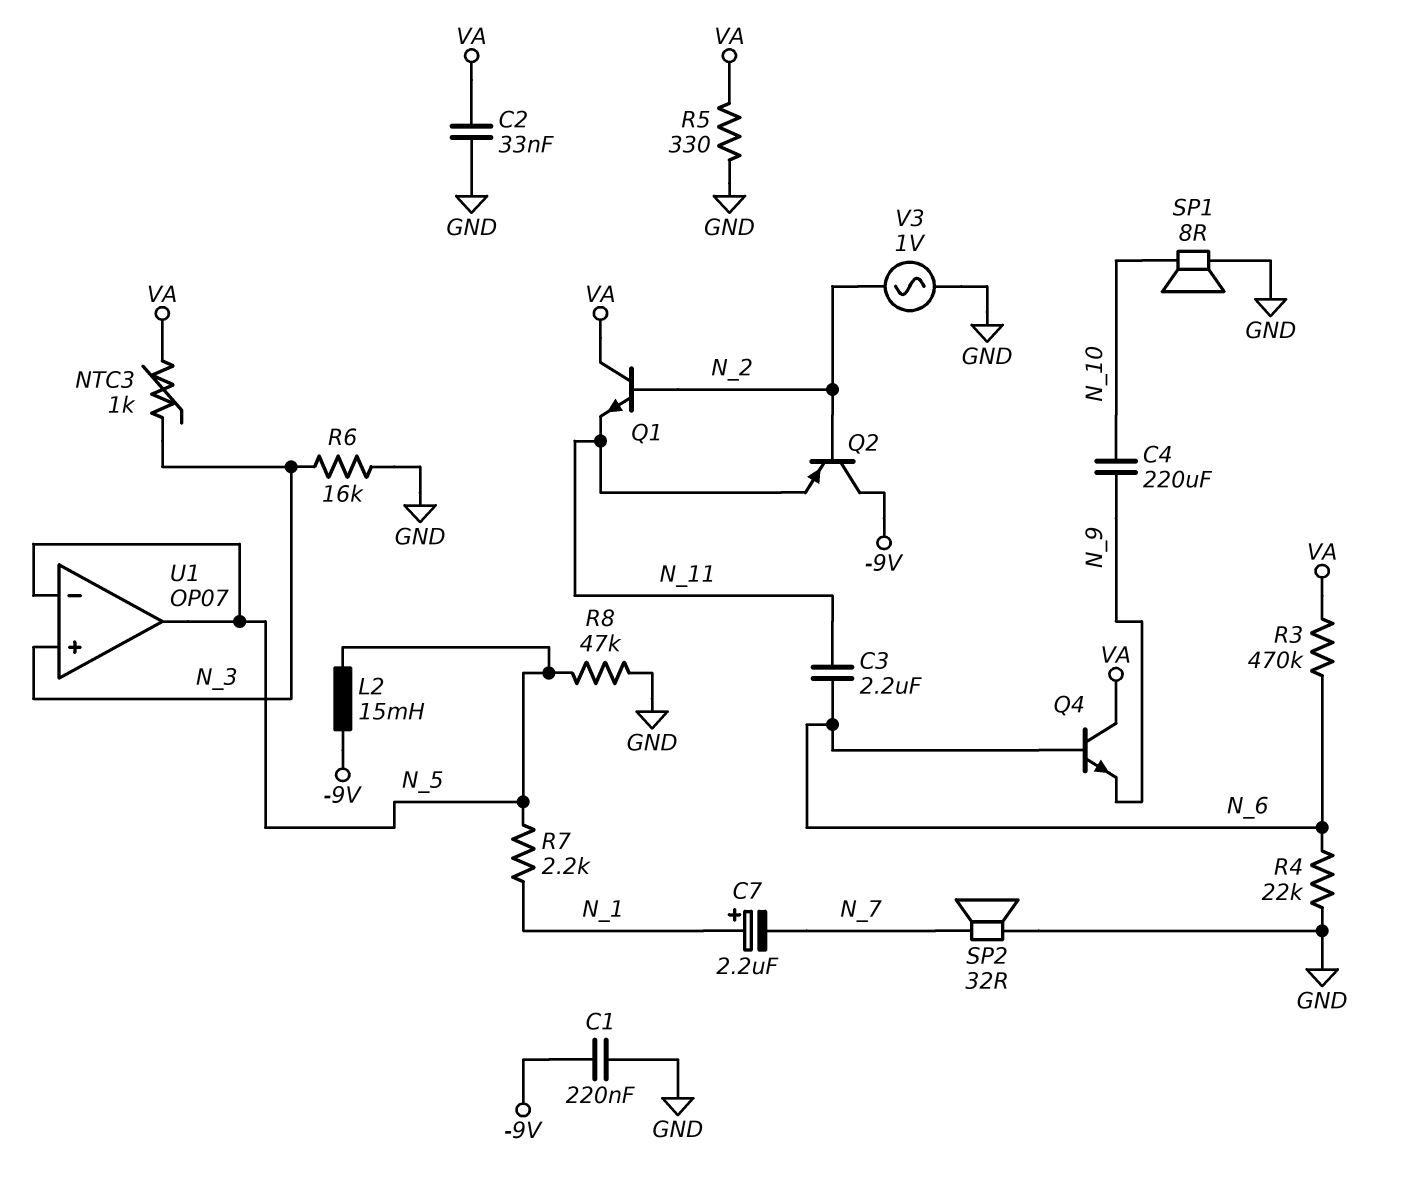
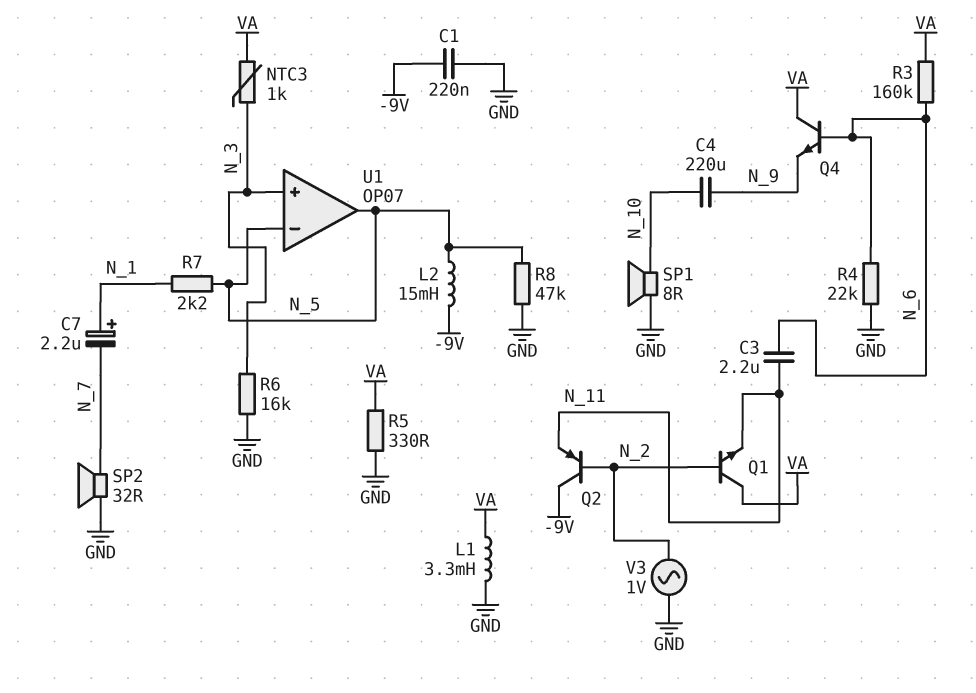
C2: 33nF (GND, VA) -> none
L1: none -> 3.3mH (GND, VA)
R3: 470k (N_6, VA) -> 160k (N_6, VA)

